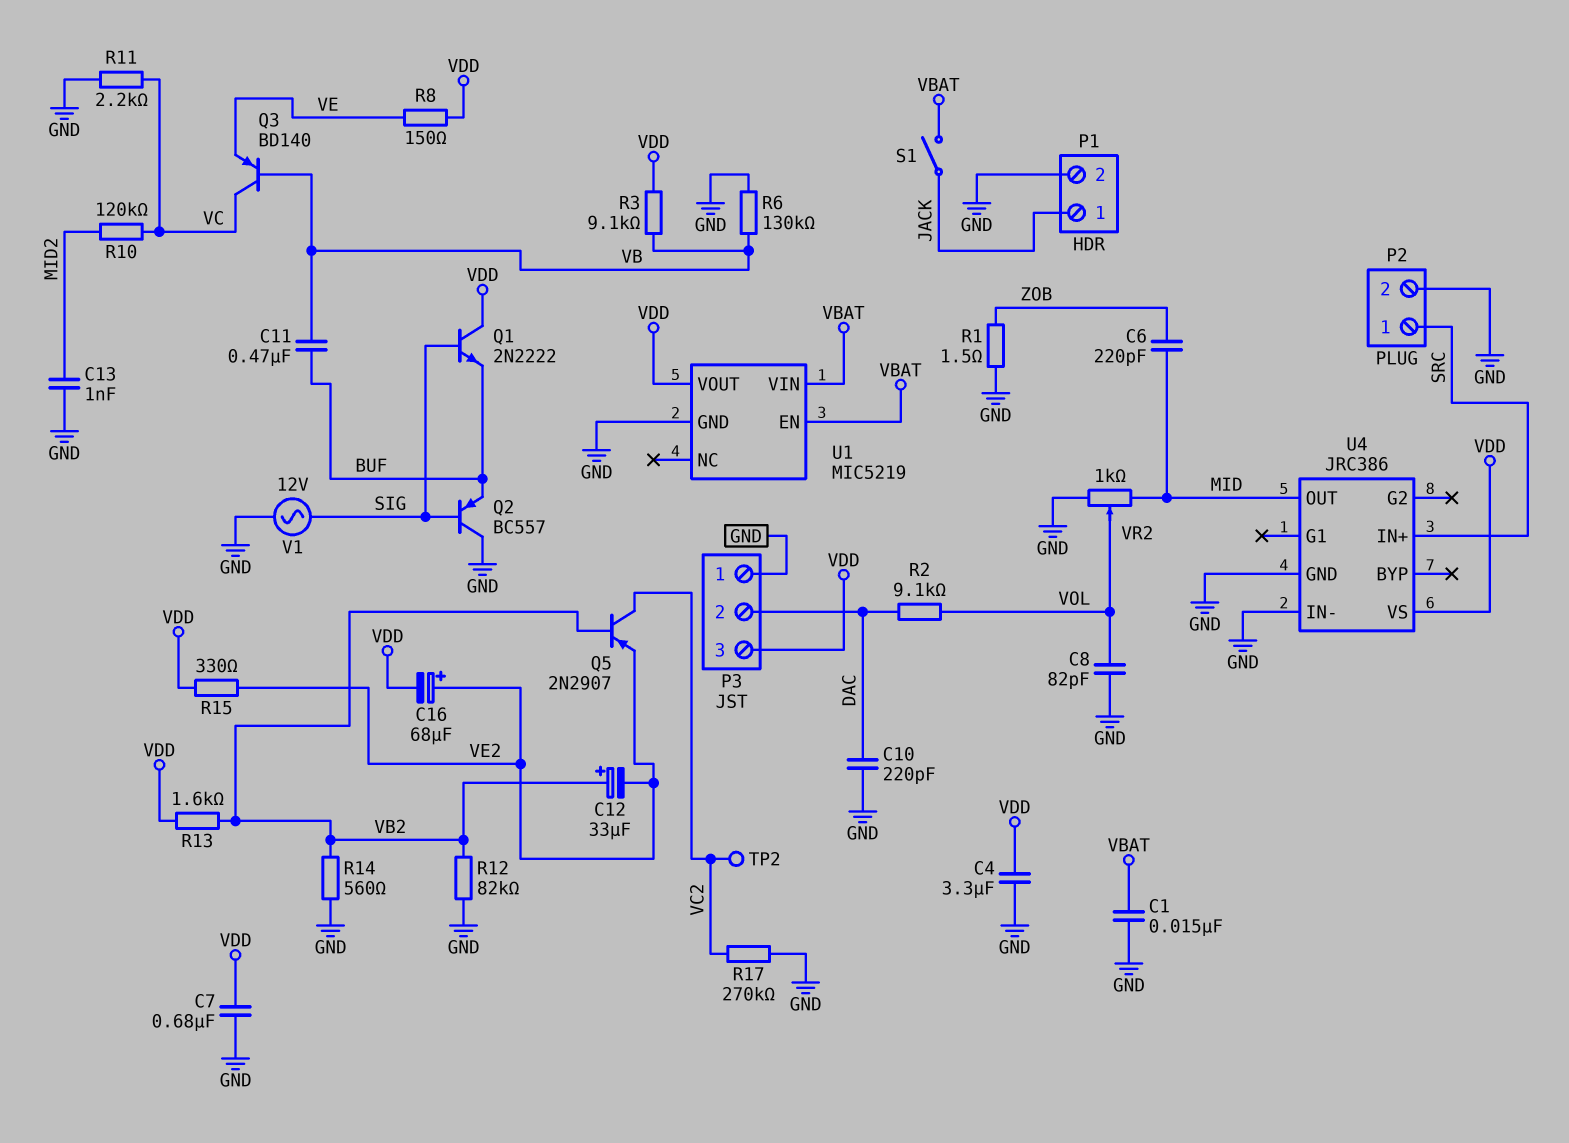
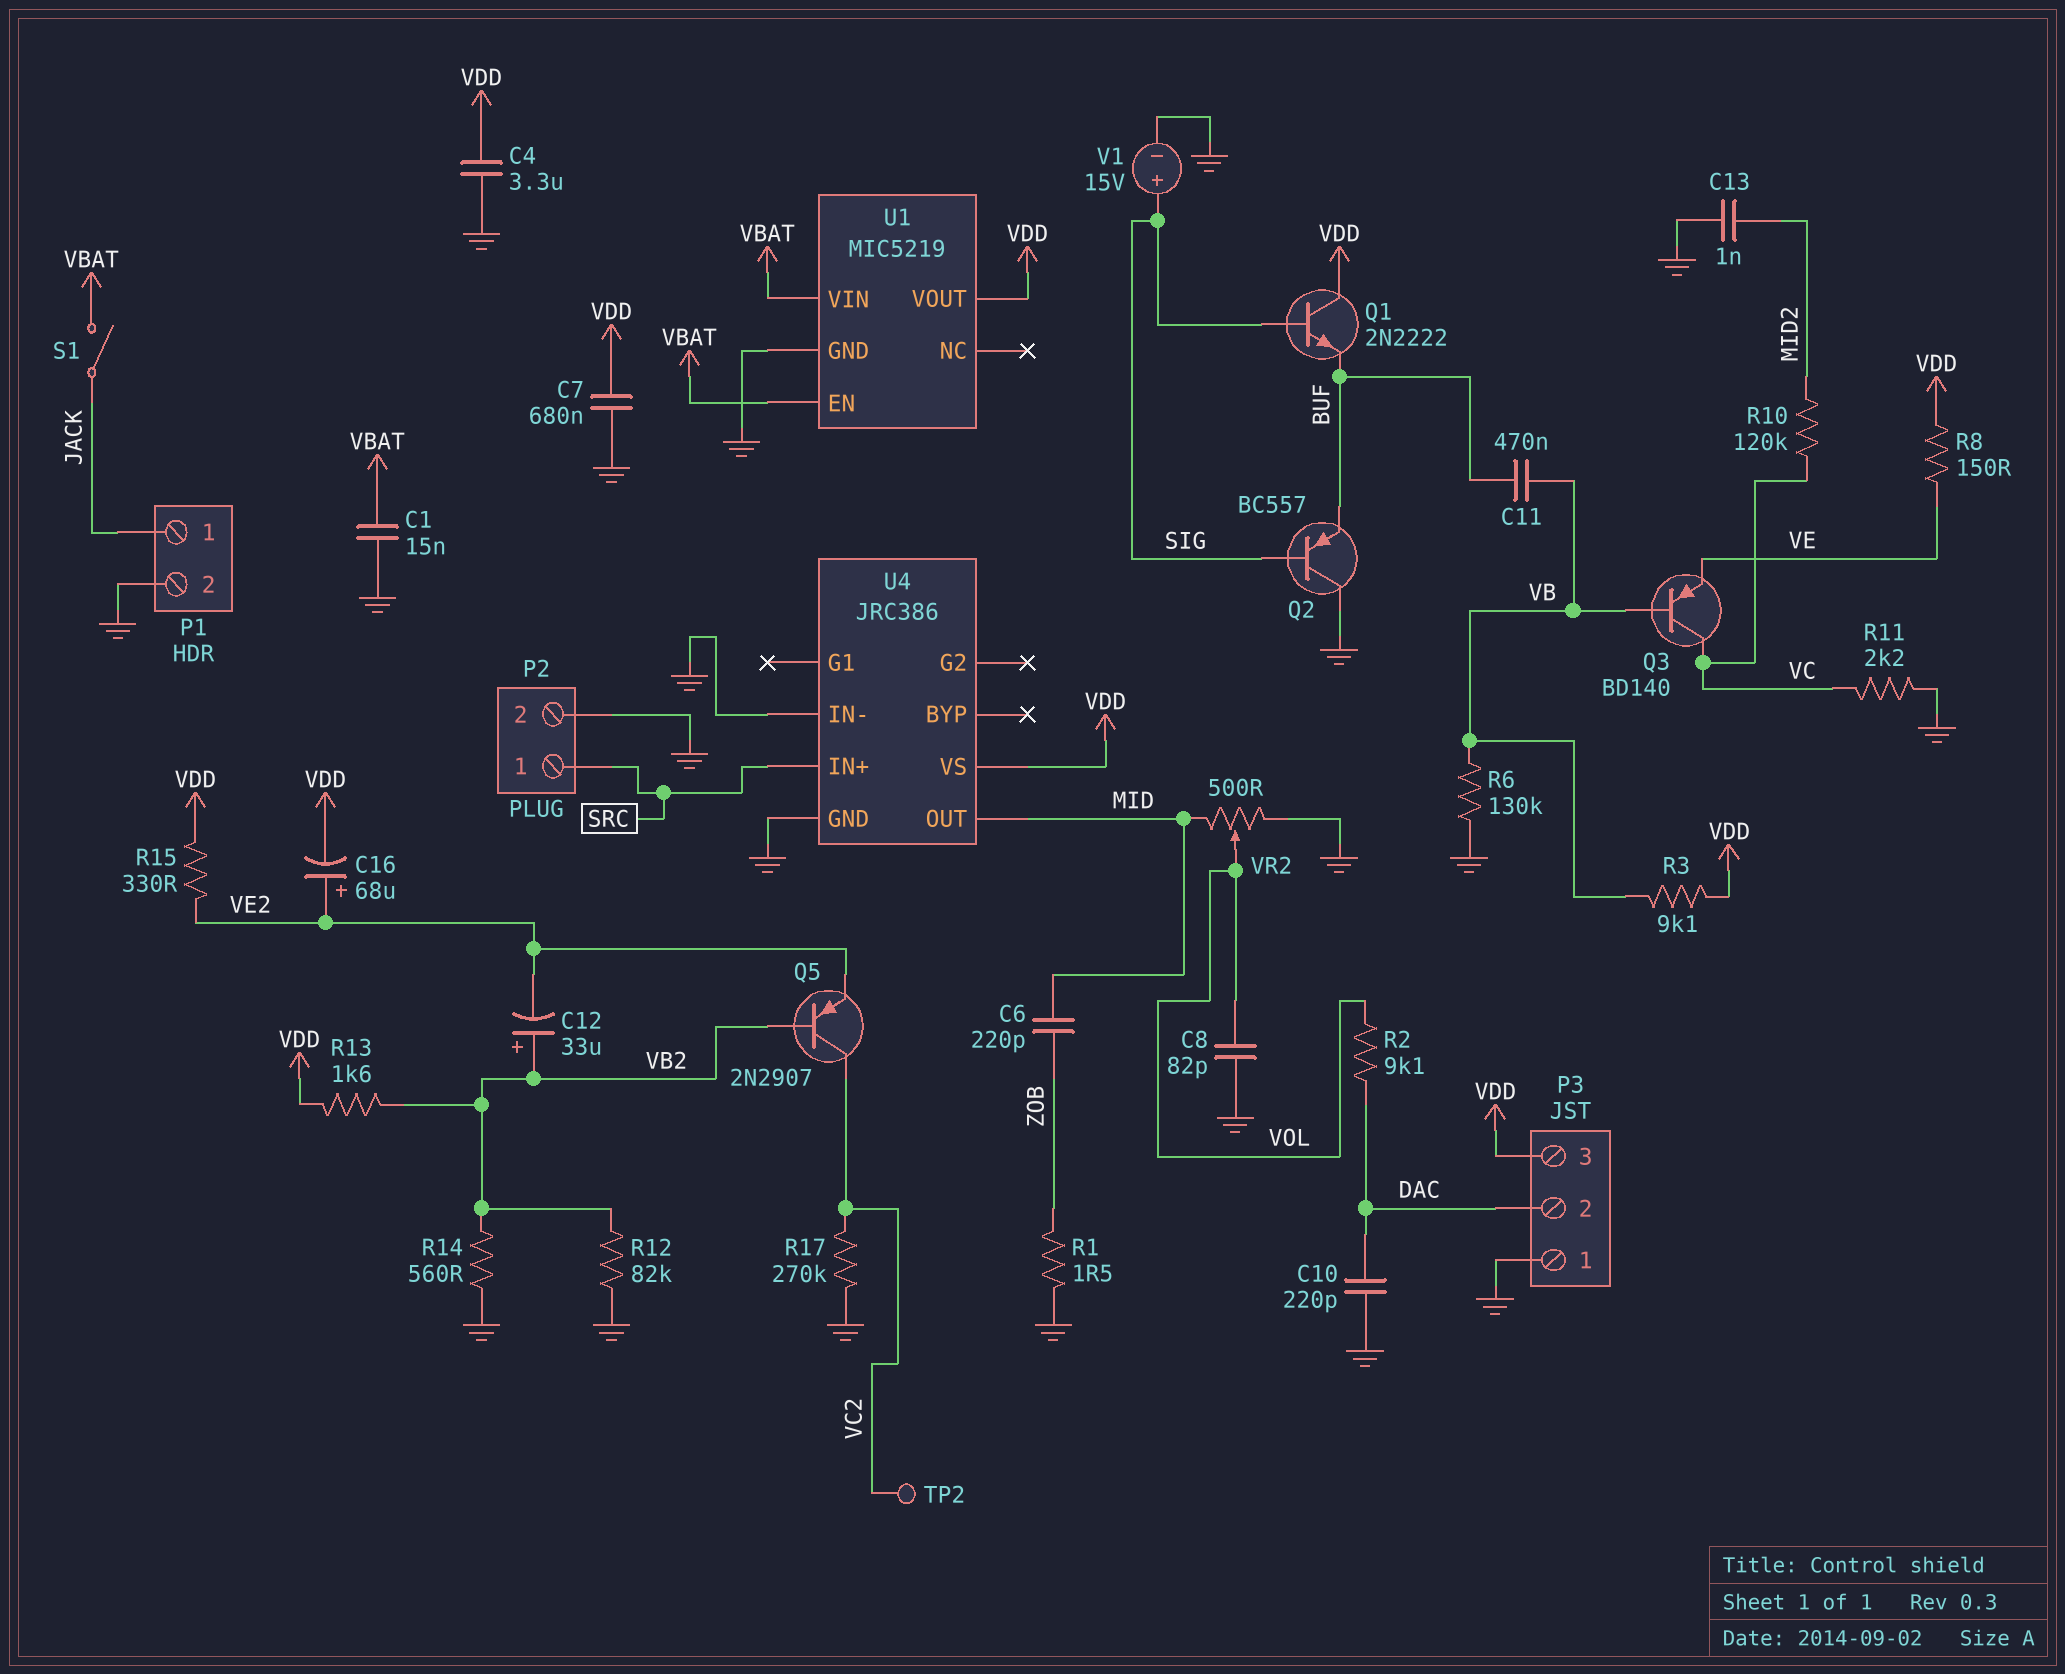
V1: AC 12V (GND, SIG) -> 15V (plus SIG, minus GND)
VR2: 1k (GND, MID, wiper VOL) -> 500 (GND, MID, wiper VOL)

